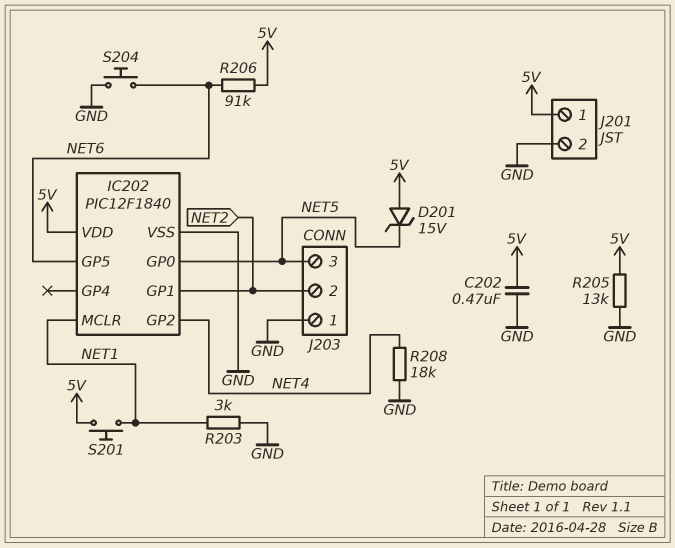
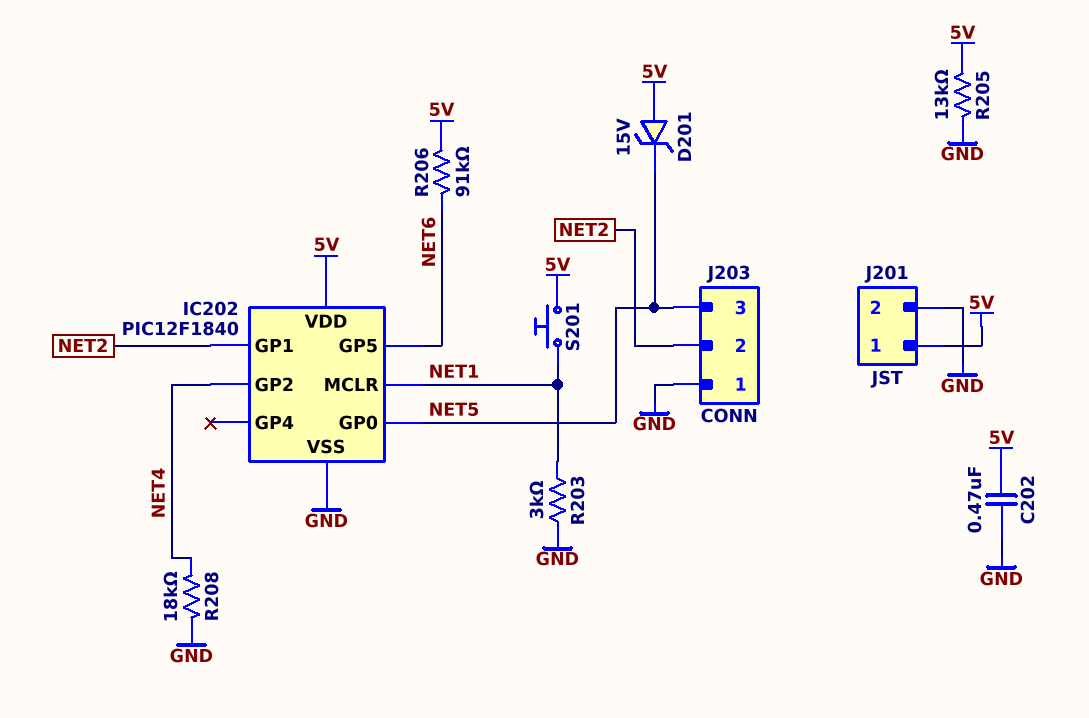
S204: button (GND, NET6) -> none

